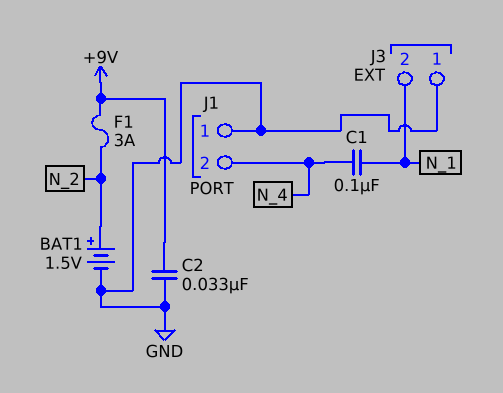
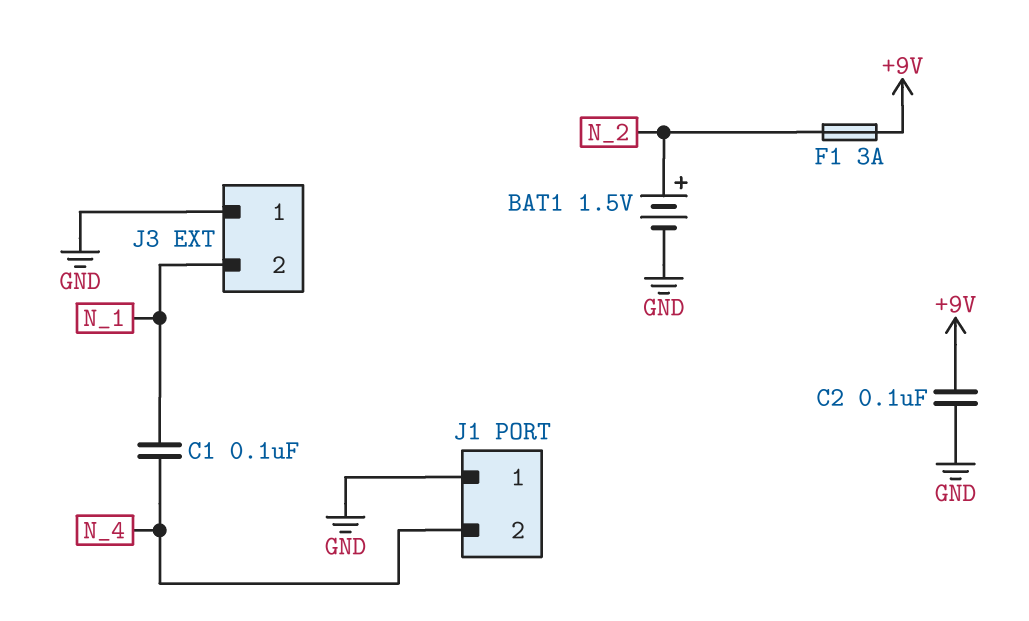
C2: 33nF (+9V, GND) -> 100nF (+9V, GND)

